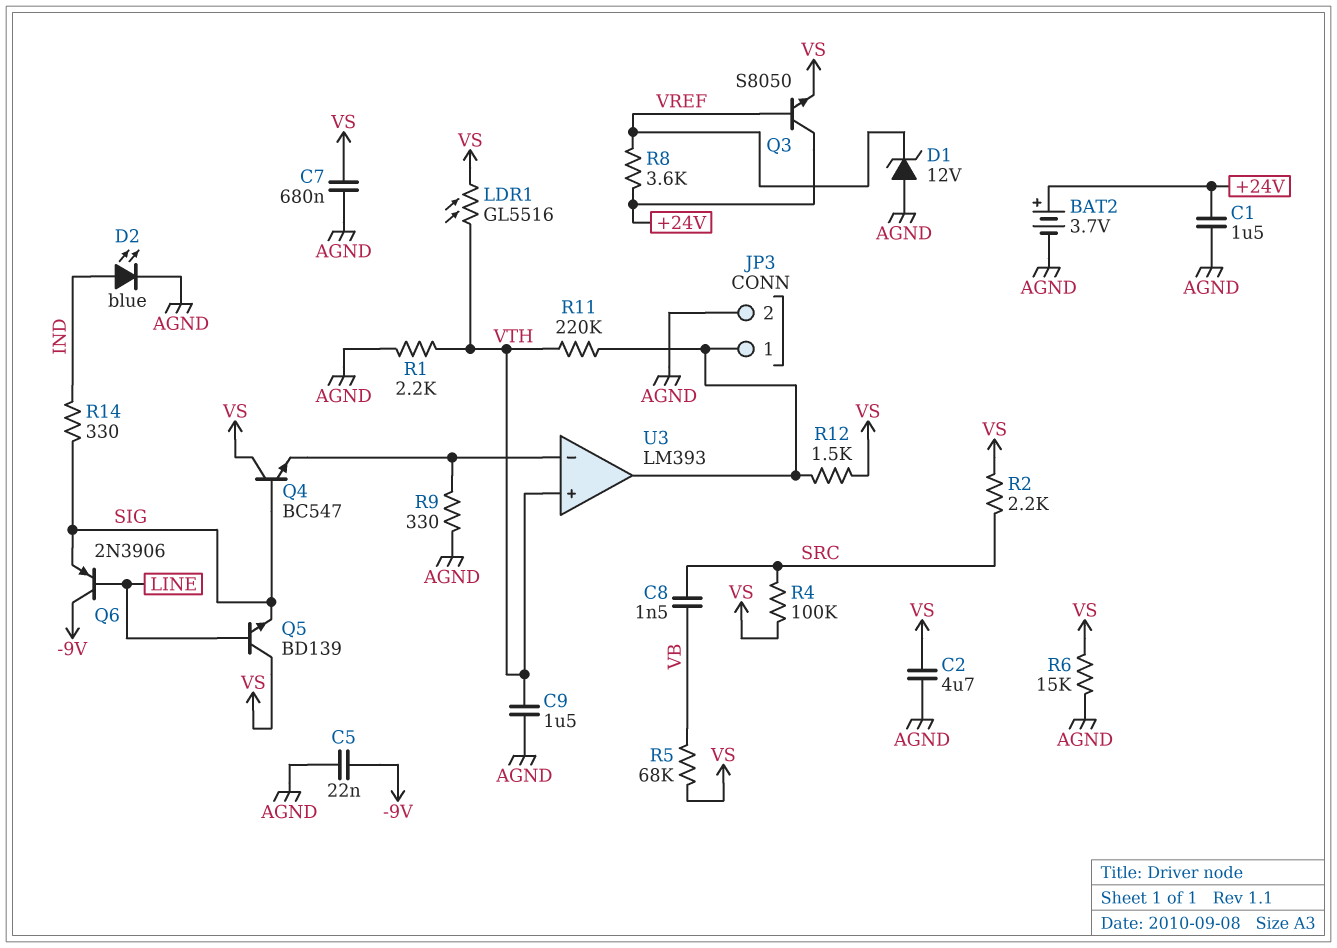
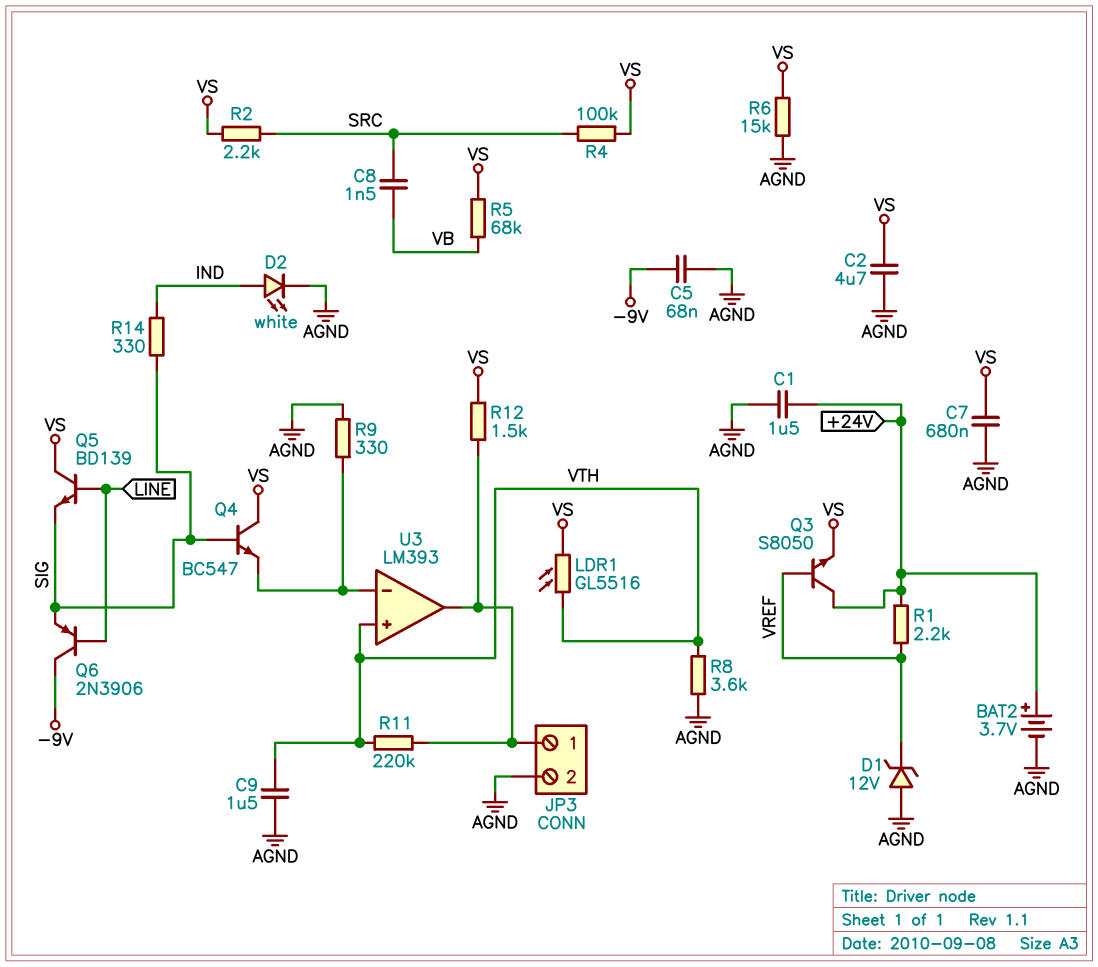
C5: 22nF (-9V, AGND) -> 68nF (-9V, AGND)
D2: LED blue (A IND, K AGND) -> LED white (A IND, K AGND)
R1: 2.2k (AGND, VTH) -> 2.2k (+24V, VREF)
R8: 3.6k (+24V, VREF) -> 3.6k (AGND, VTH)

